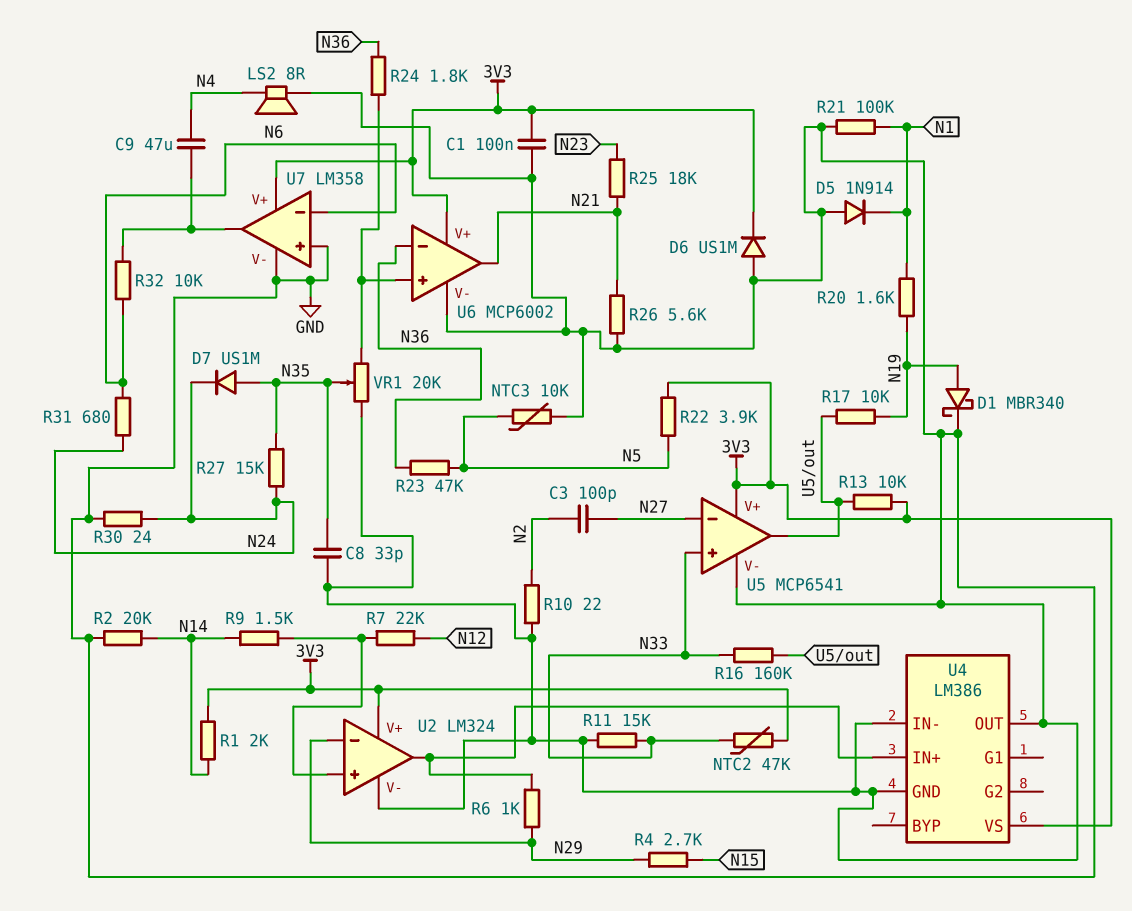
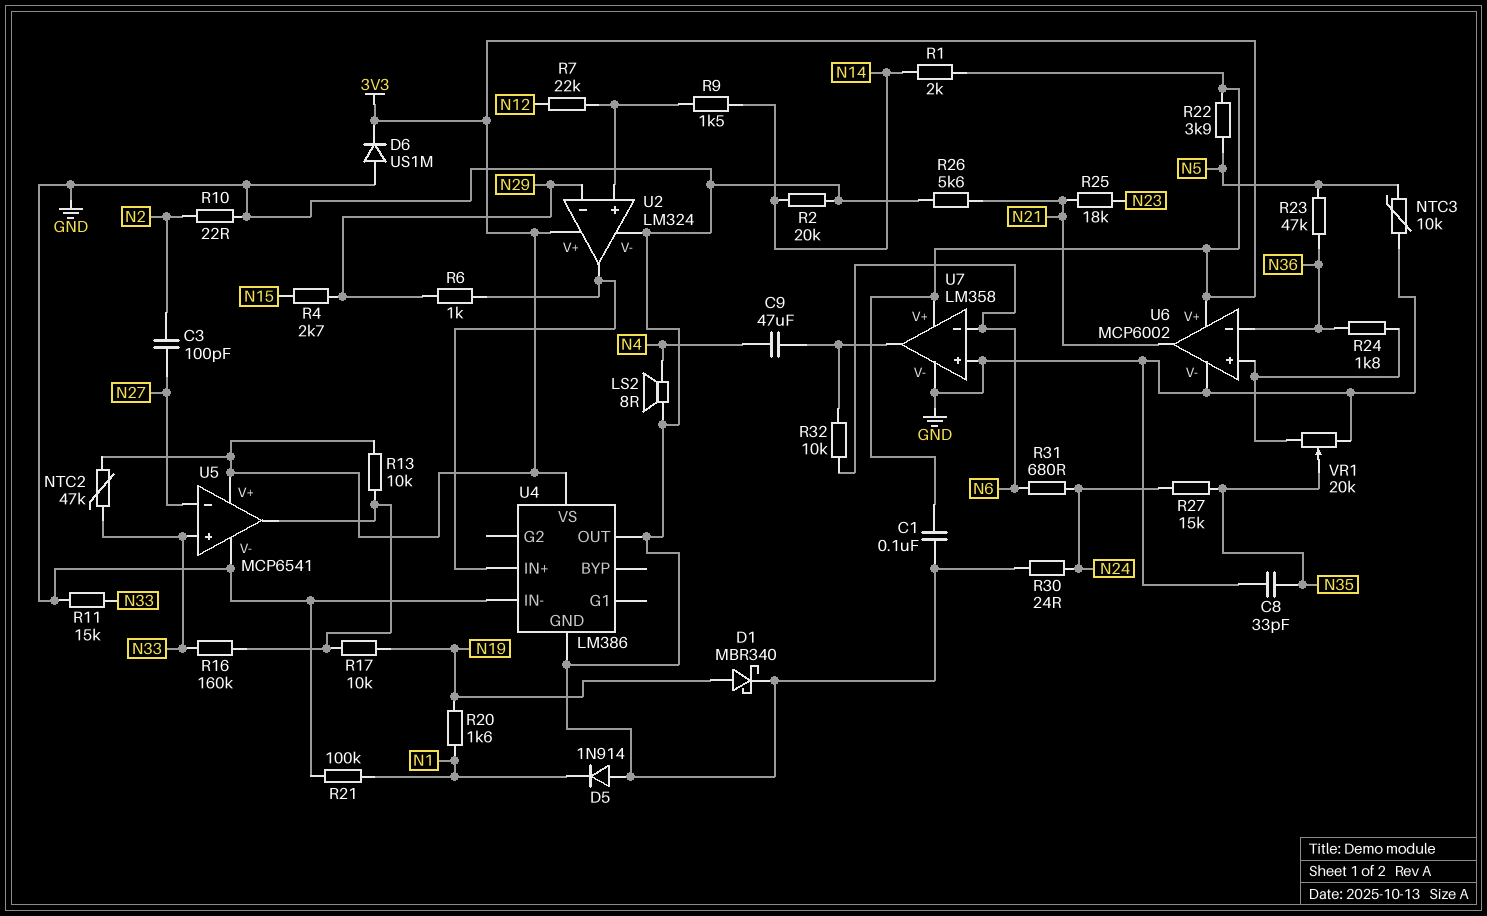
D7: diode US1M (A N35, K N24) -> none

